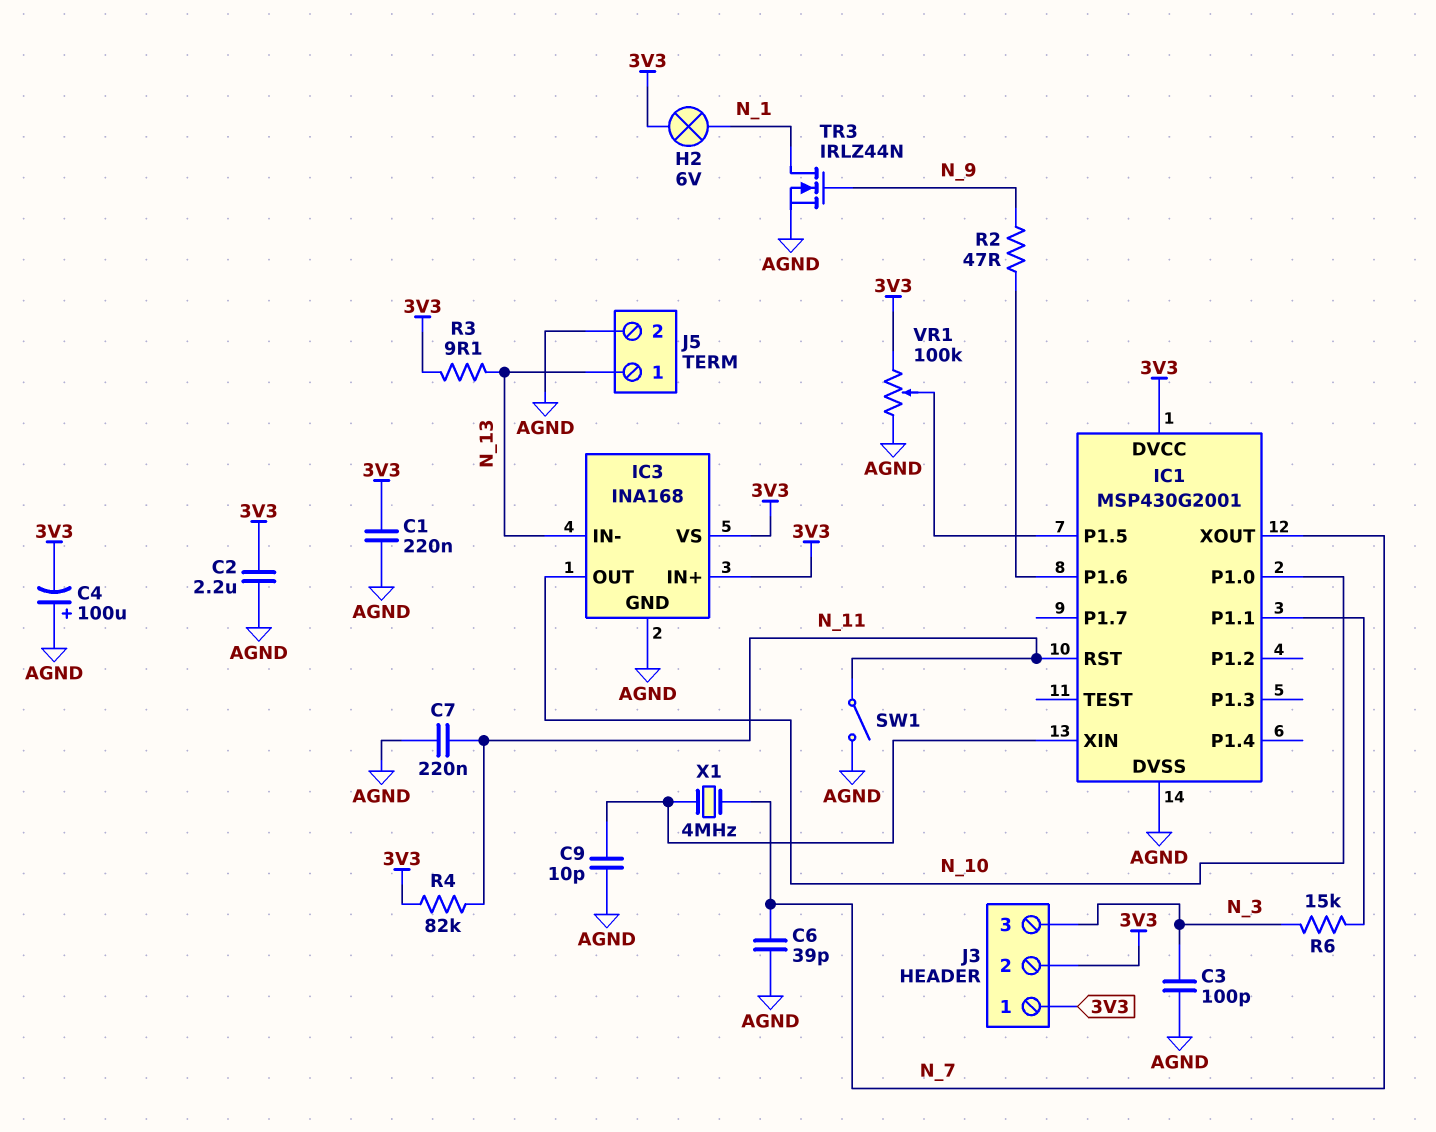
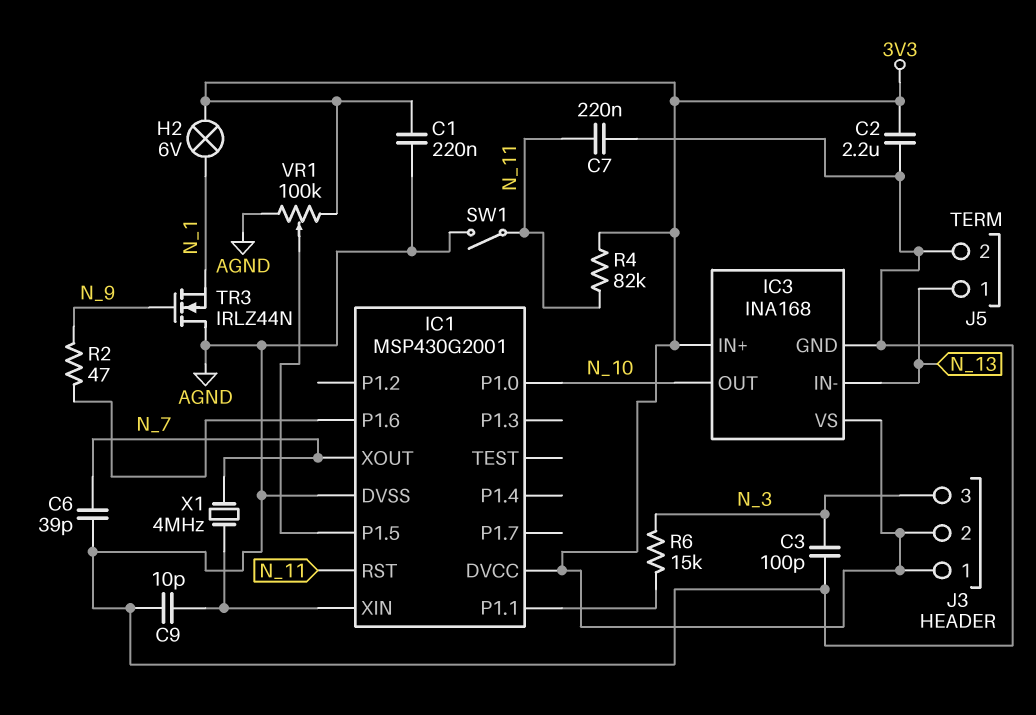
C4: 100uF (plus AGND, minus 3V3) -> none
R3: 9.1 (3V3, N_13) -> none
TR3: NMOS IRLZ44N (G N_9, D N_1, S AGND) -> NMOS IRLZ44N (G N_9, D AGND, S N_1)

